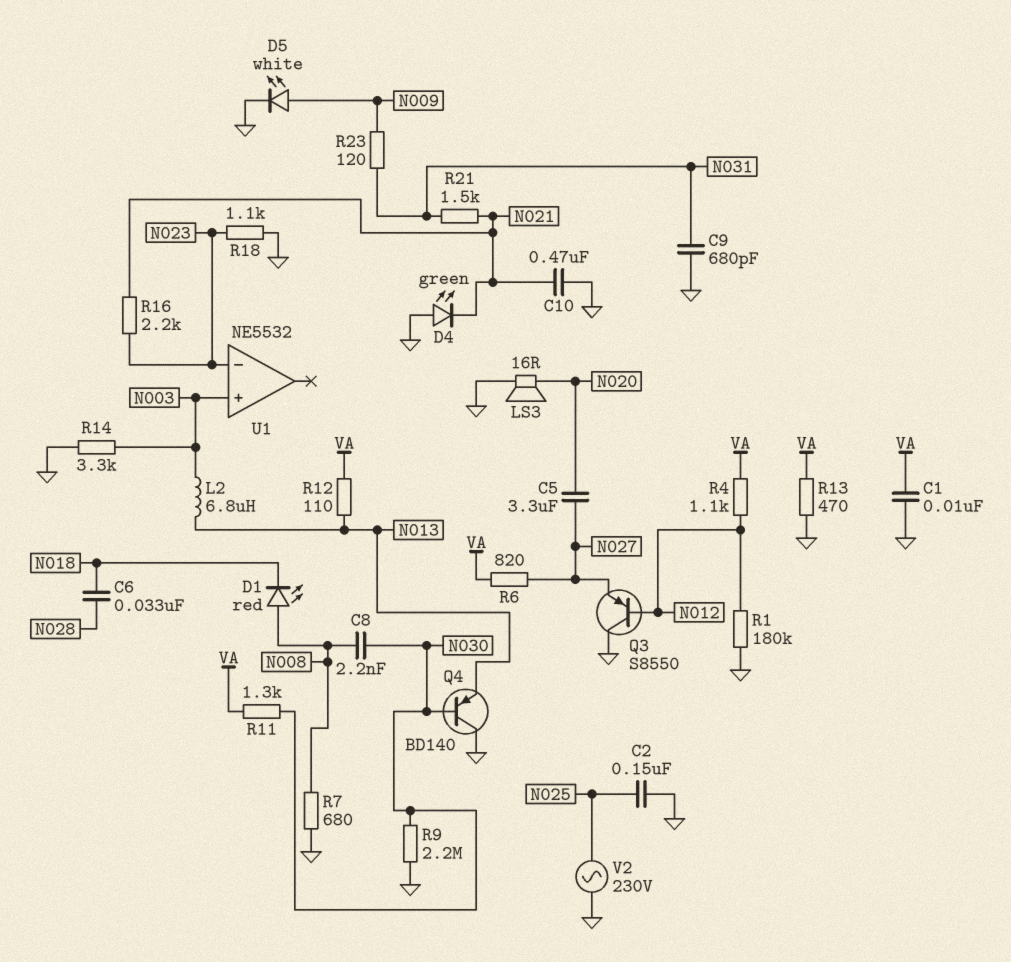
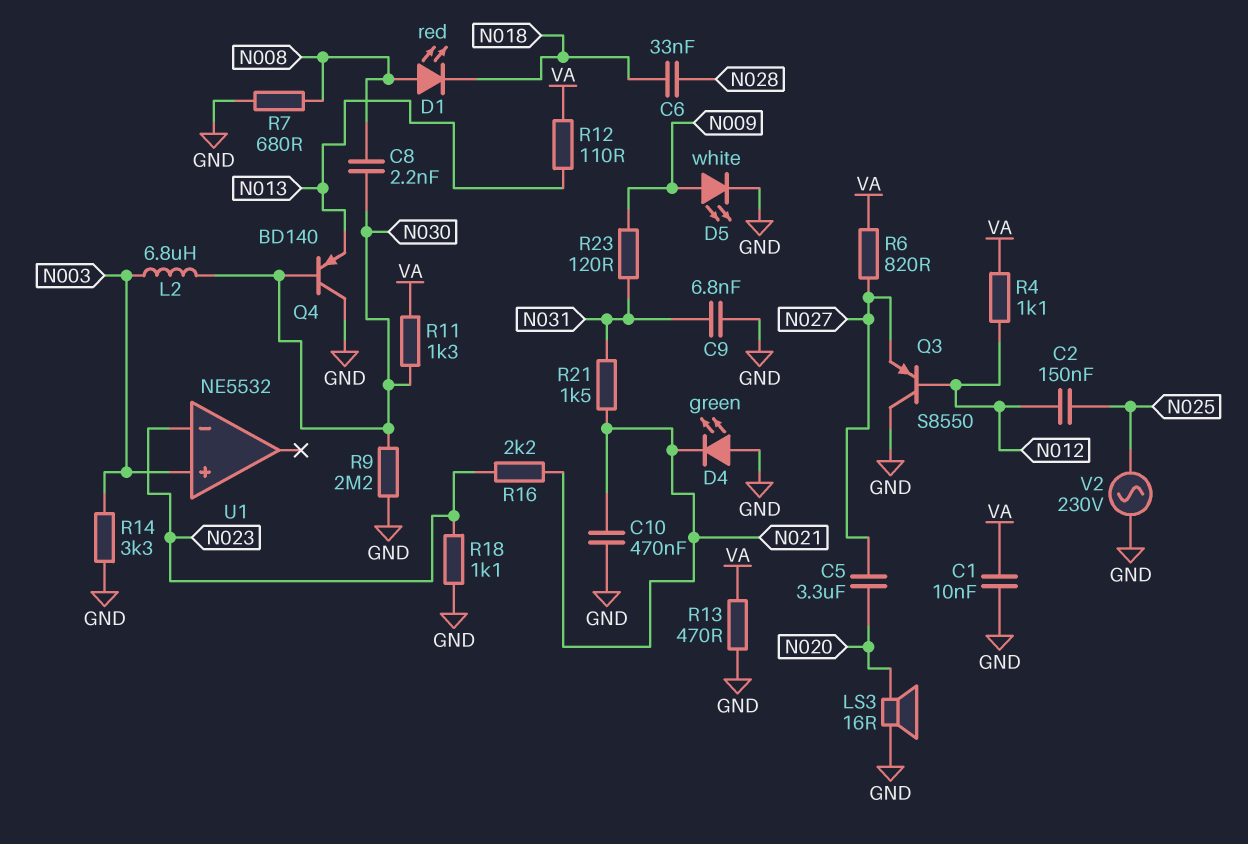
C2: 150nF (GND, N025) -> 150nF (N012, N025)
C9: 680pF (GND, N031) -> 6.8nF (GND, N031)
L2: 6.8uH (N003, N013) -> 6.8uH (N003, N030)
R1: 180k (GND, N012) -> none

